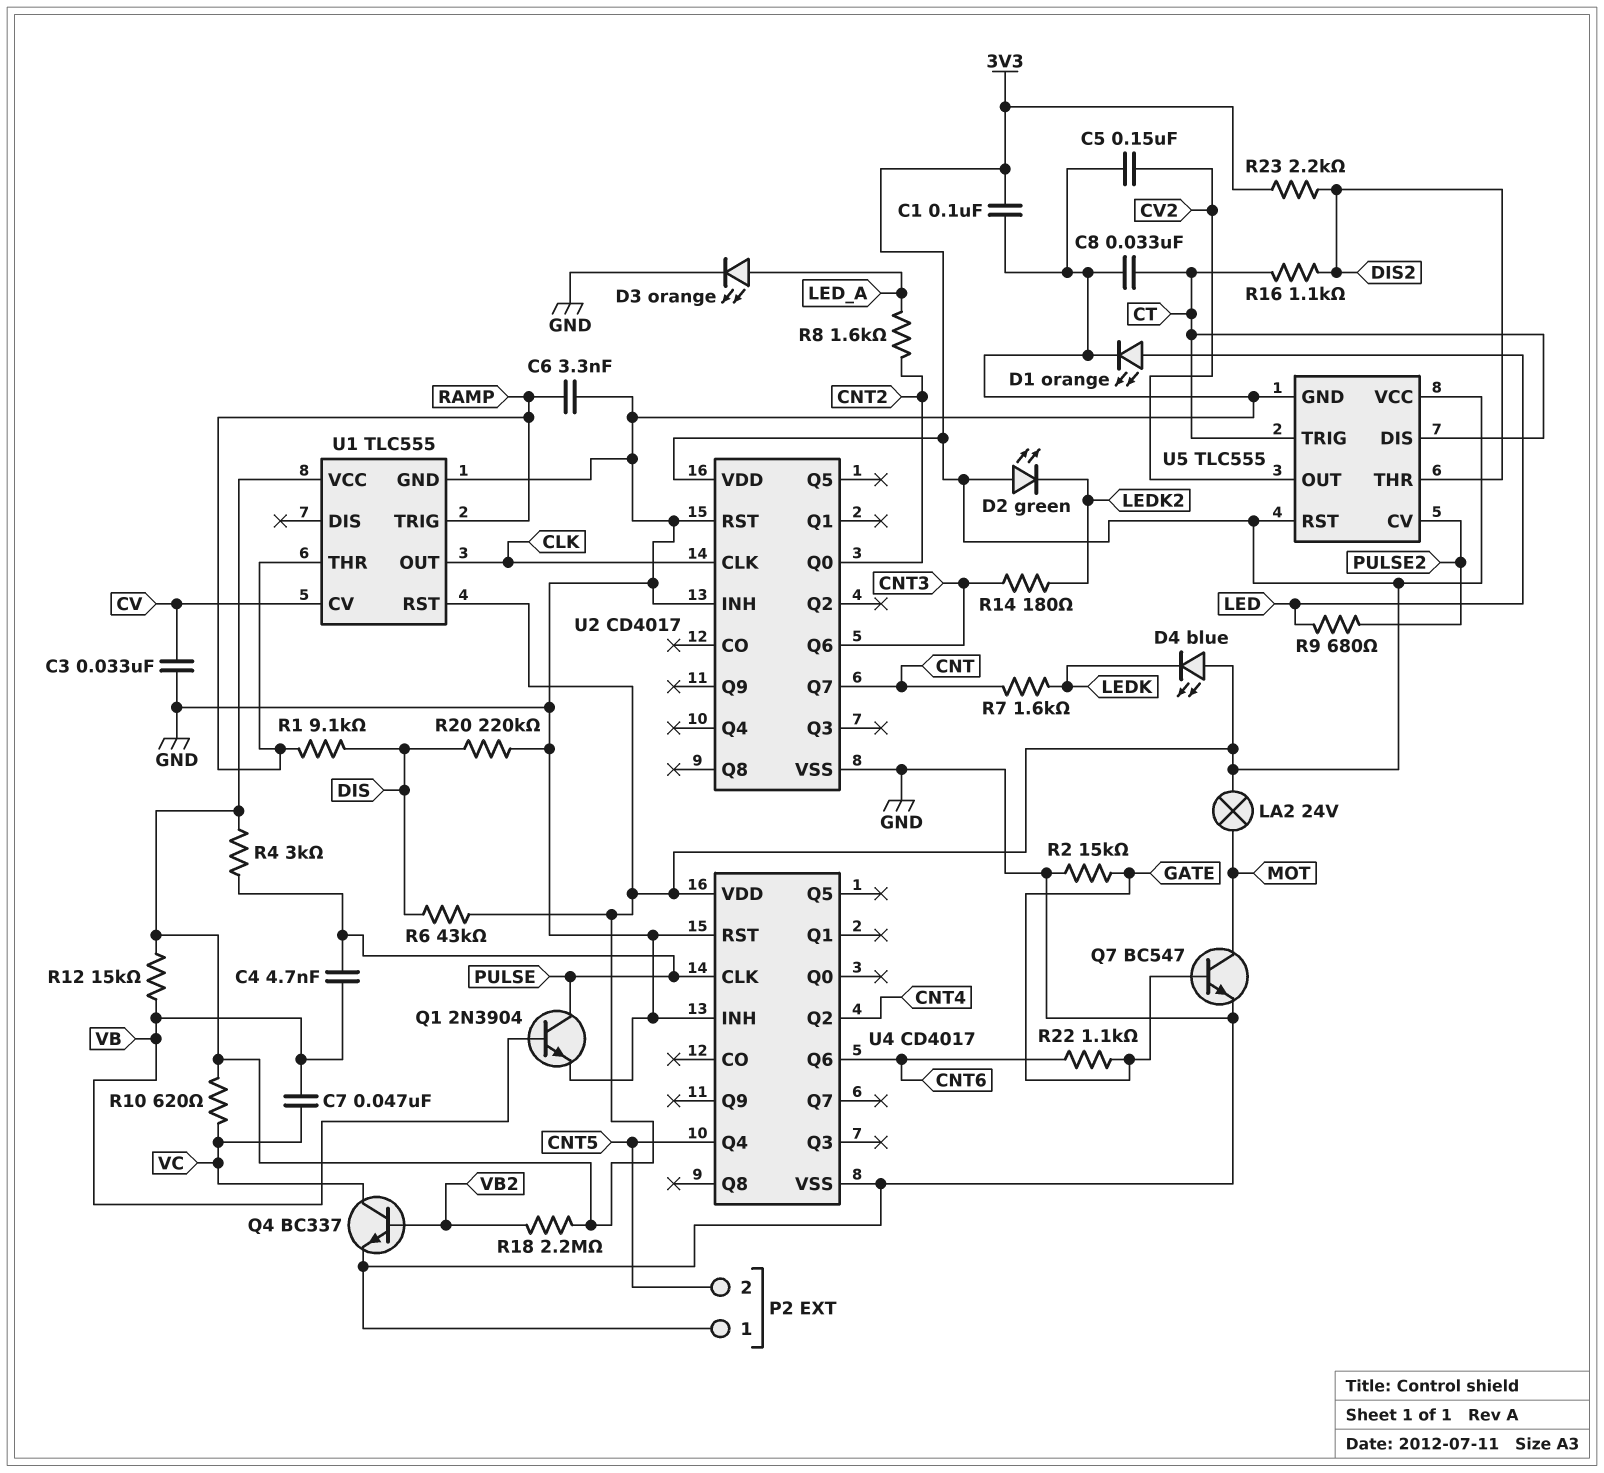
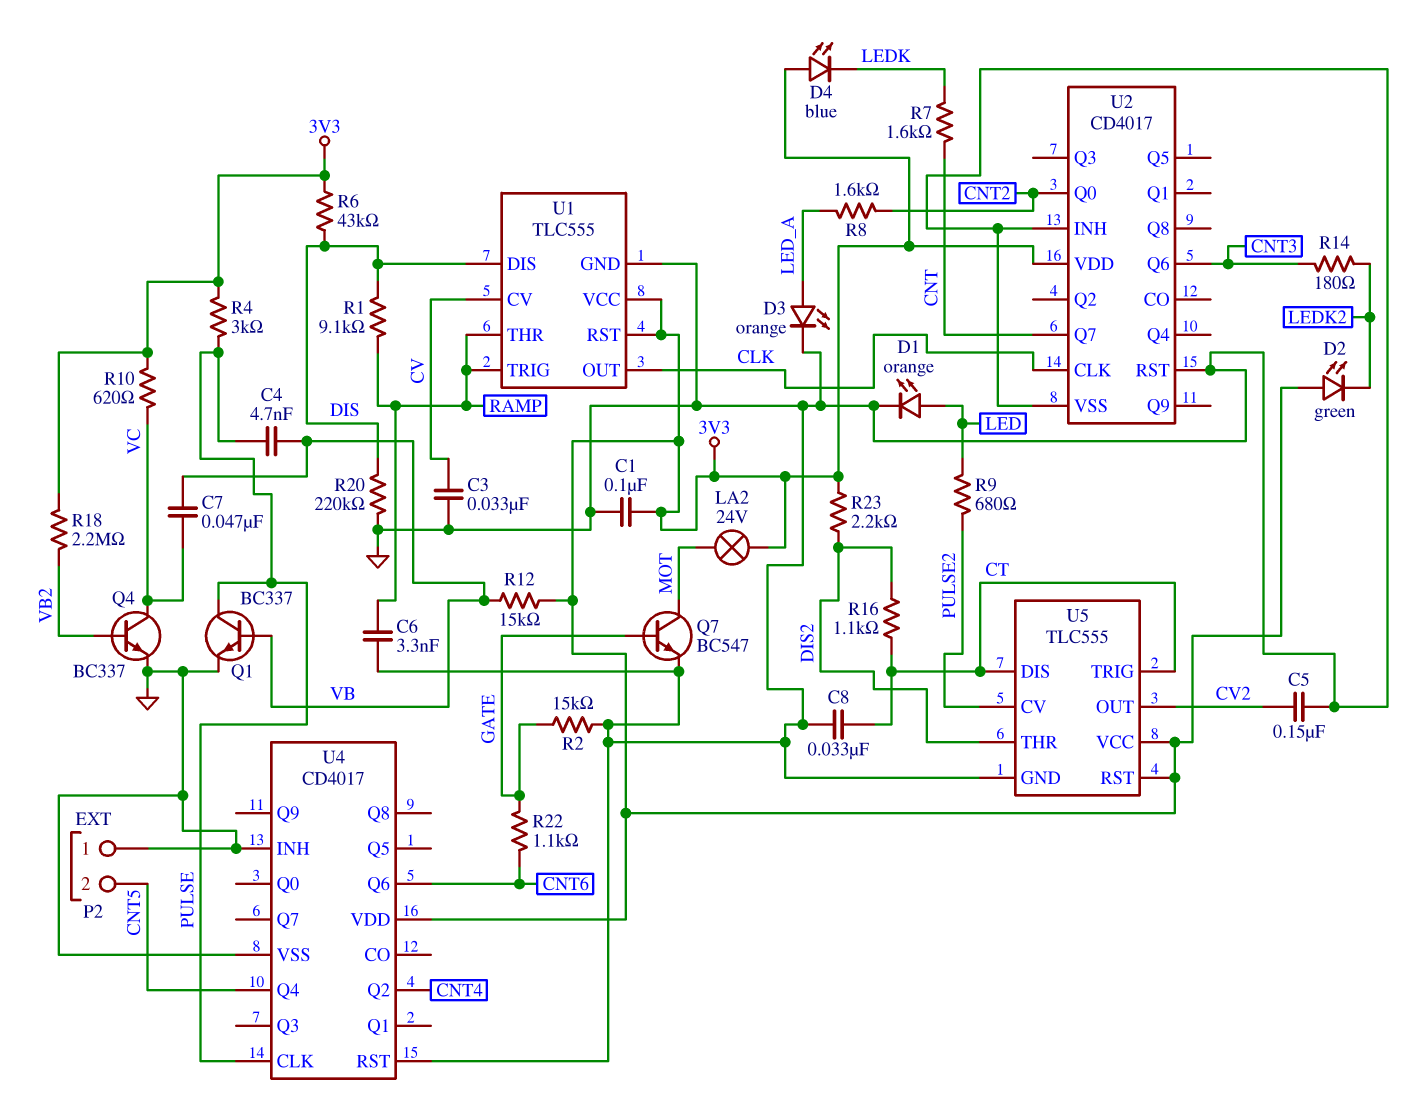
Q1: NPN 2N3904 (B VB, C PULSE, E GND) -> NPN BC337 (B VB, C PULSE, E GND)
U1 pin DIS: none -> DIS

